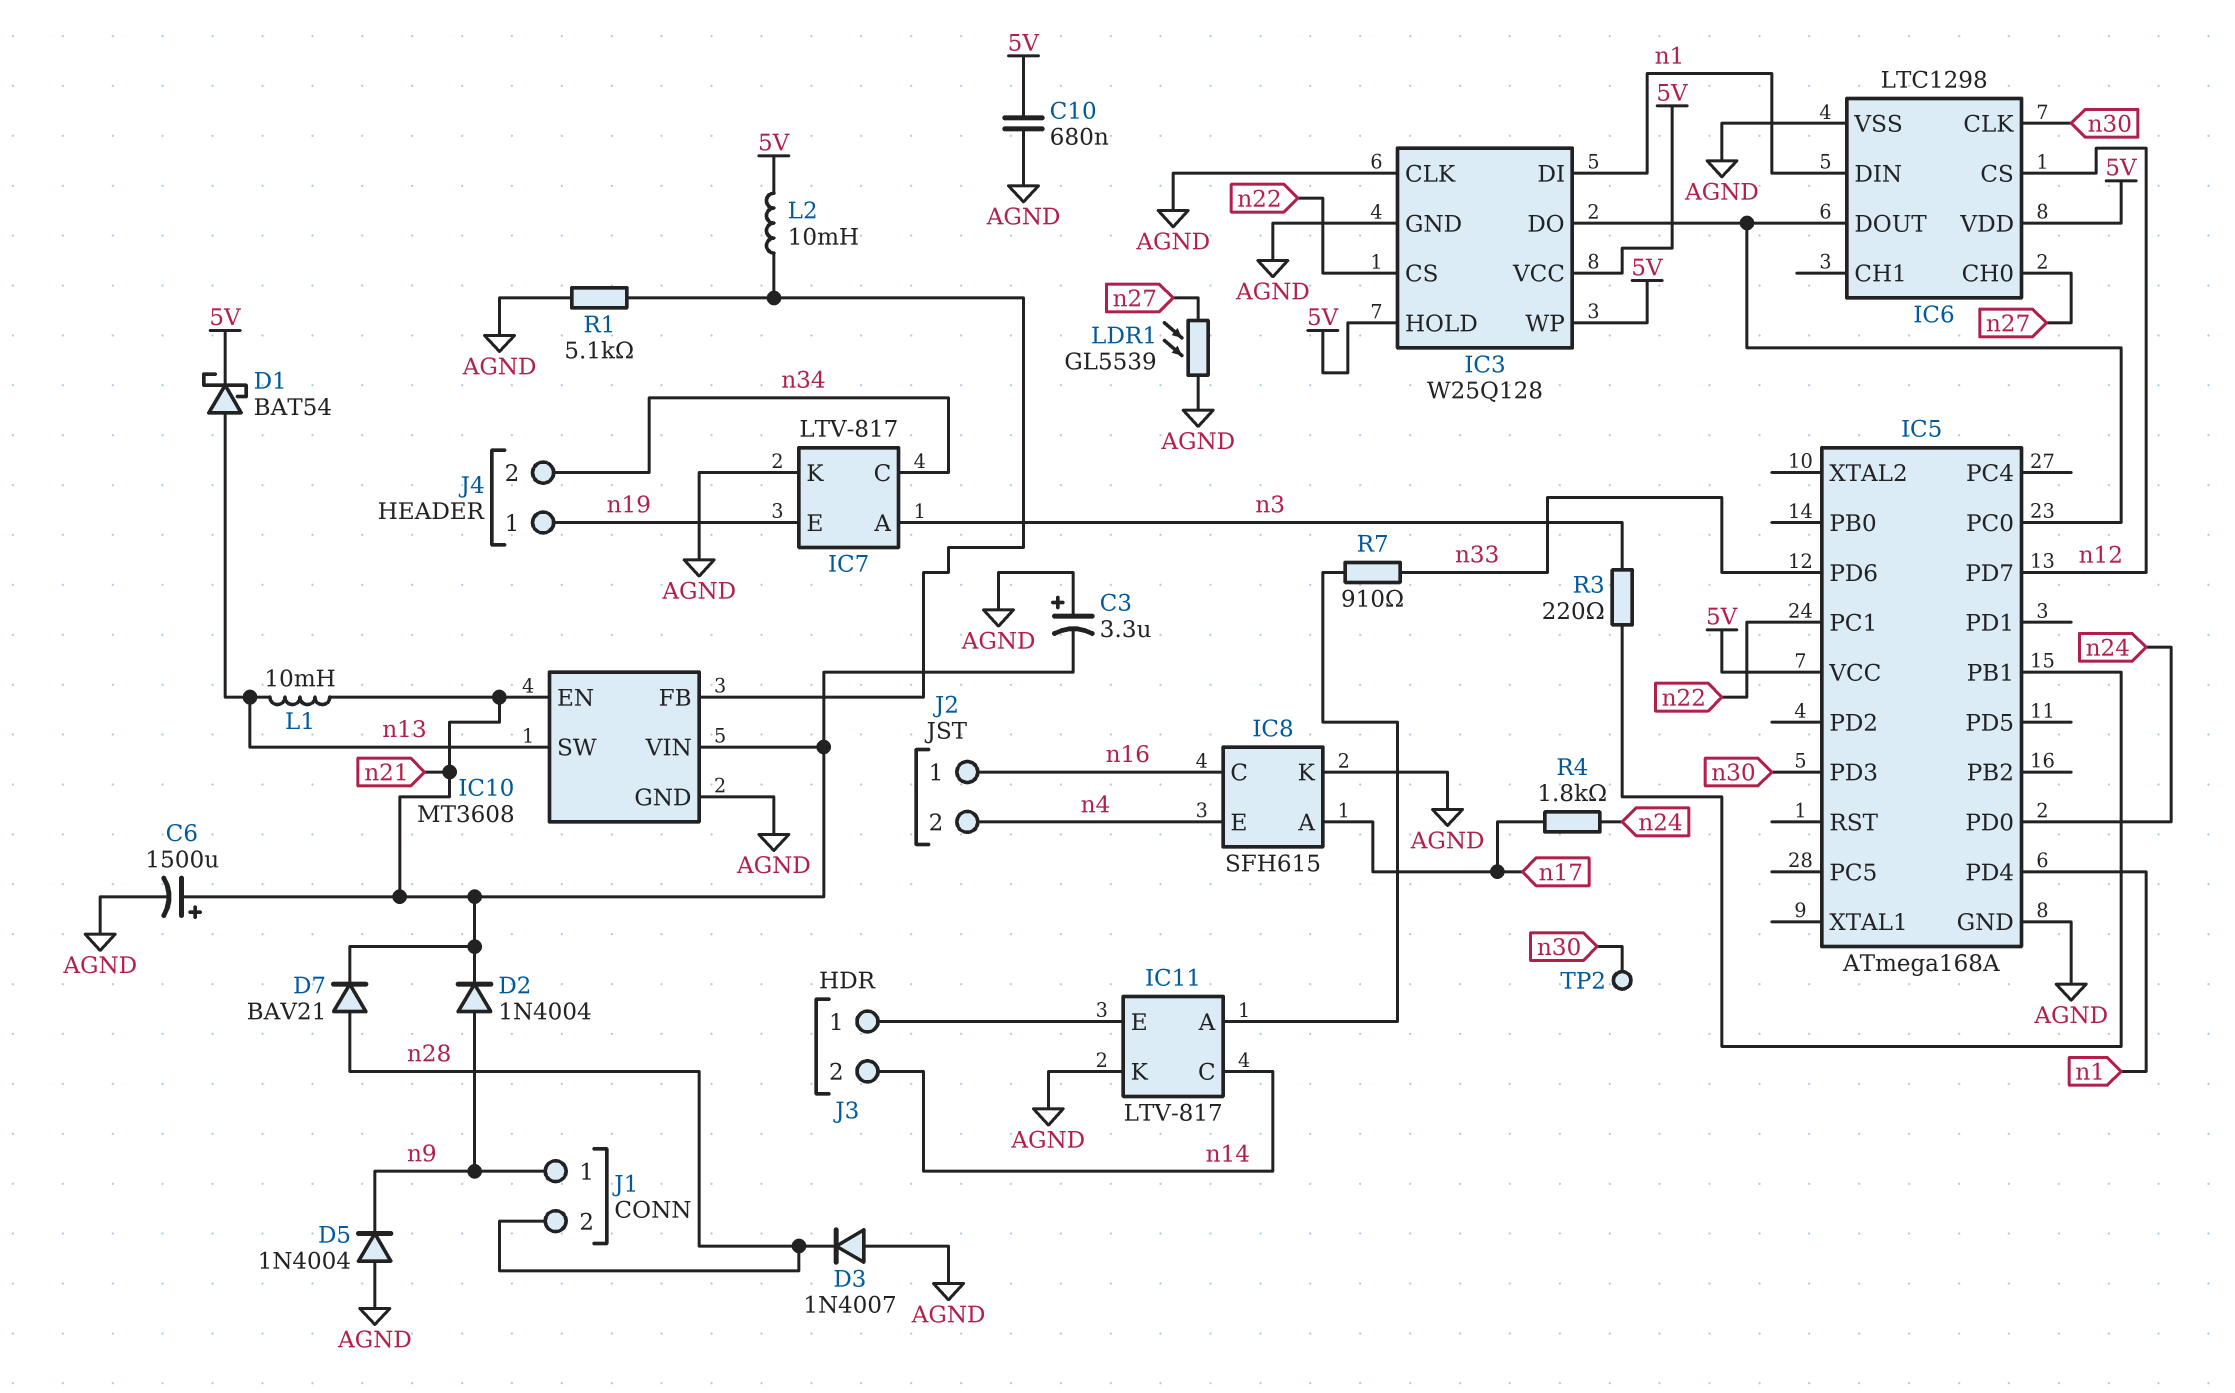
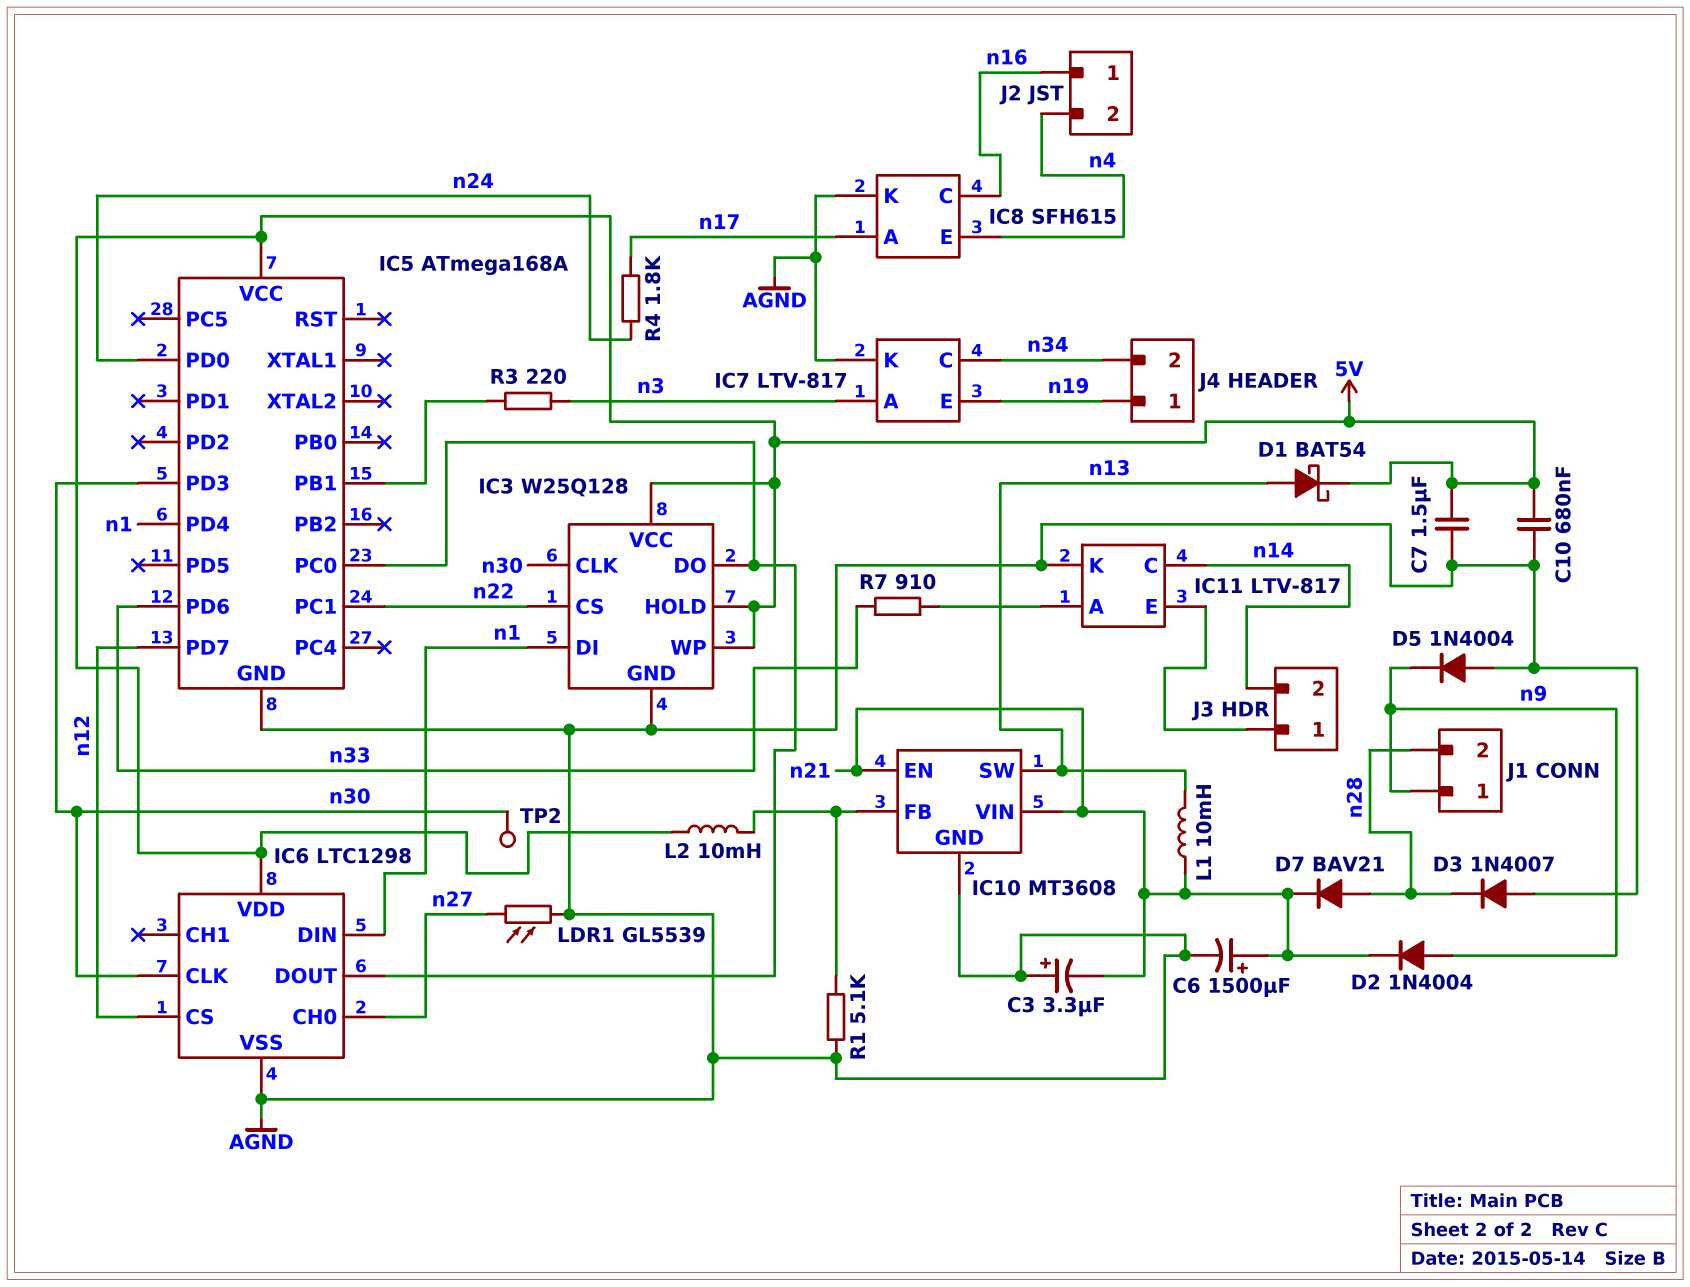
C7: none -> 1.5uF (5V, AGND)
IC3 pin CLK: AGND -> n30

